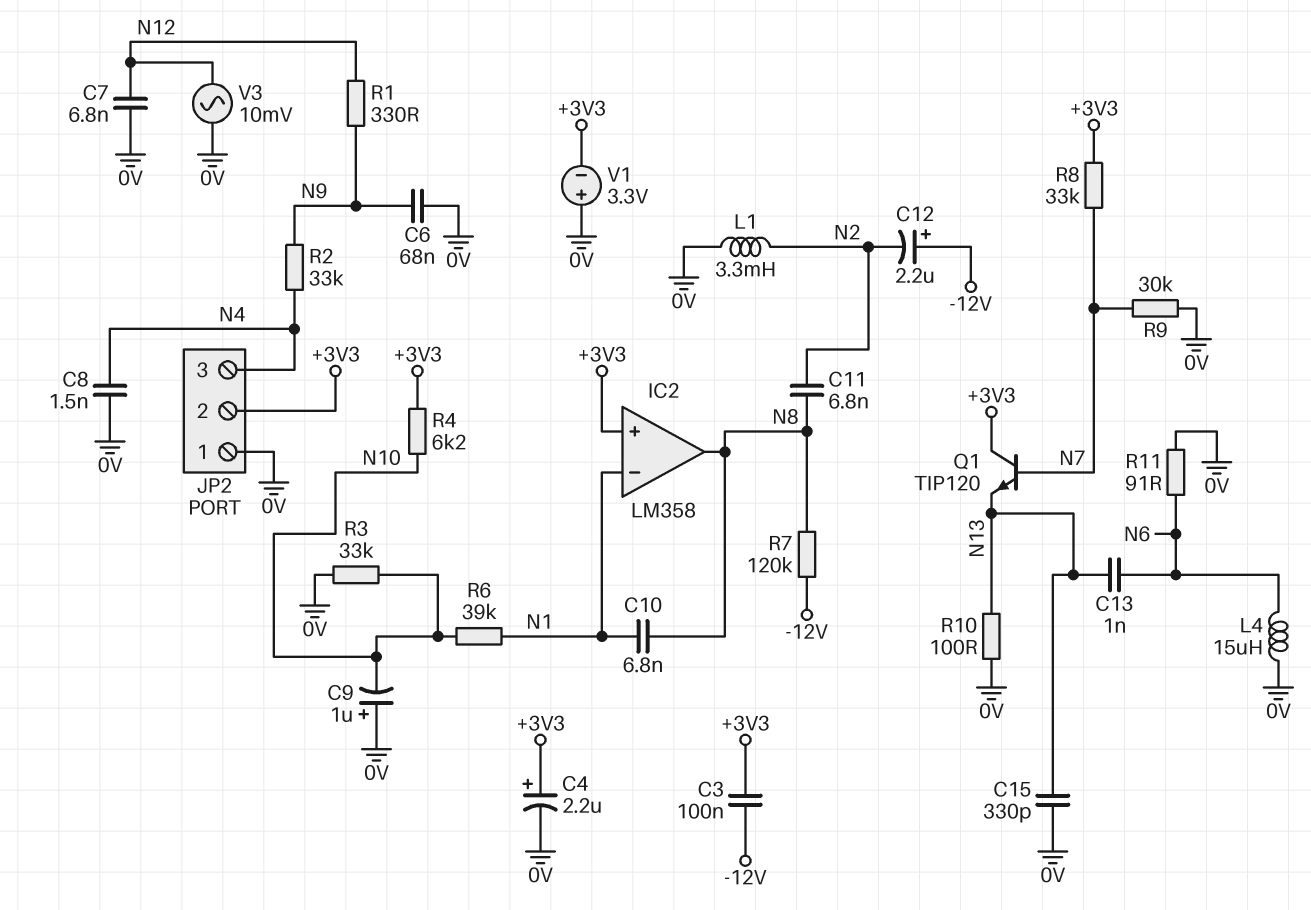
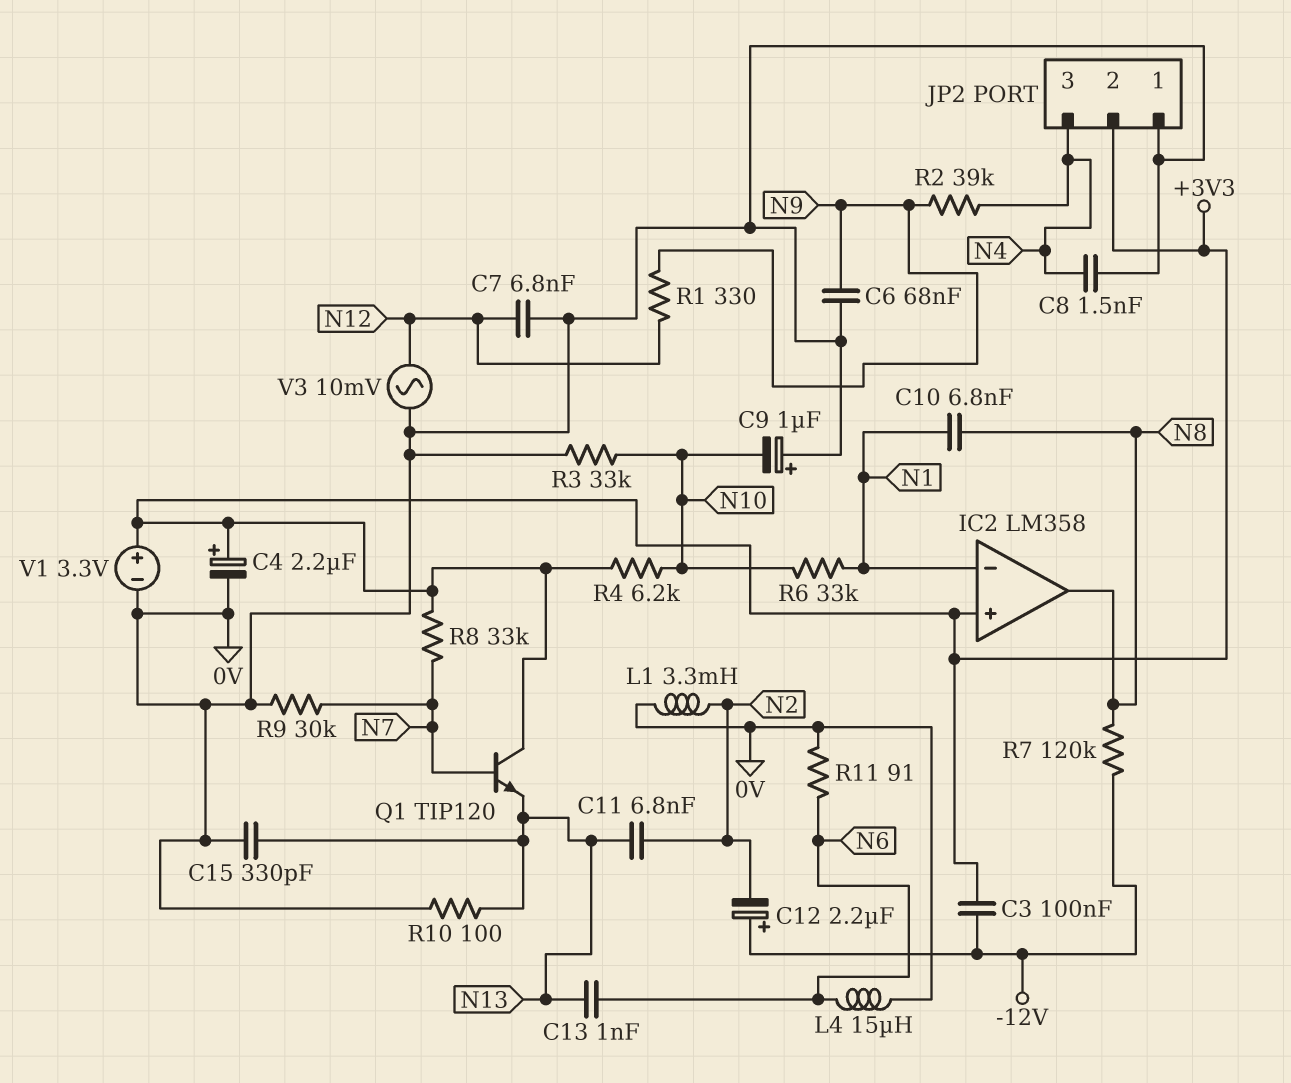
C11: 6.8nF (N2, N8) -> 6.8nF (N2, N13)
R2: 33k (N4, N9) -> 39k (N4, N9)
R6: 39k (N1, N10) -> 33k (N1, N10)
V1: 3.3V (plus 0V, minus +3V3) -> 3.3V (plus +3V3, minus 0V)

